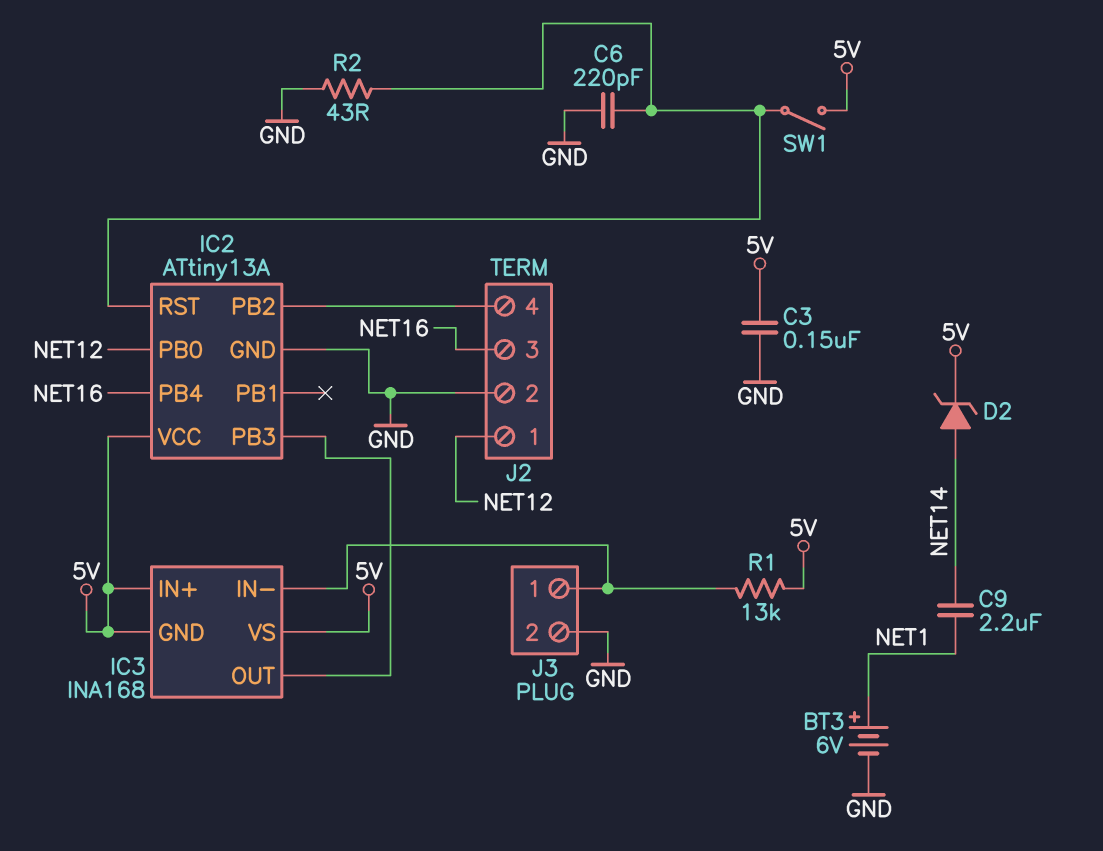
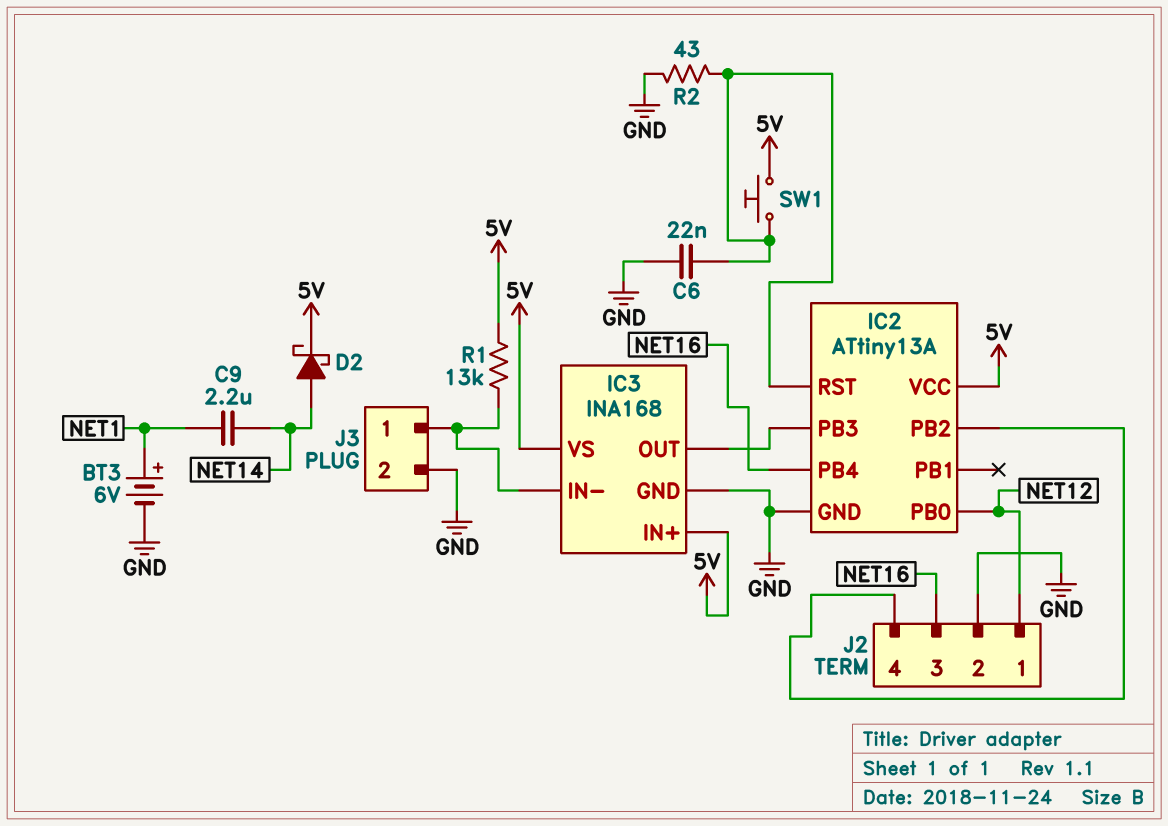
C3: 150nF (5V, GND) -> none
C6: 220pF (GND, IC2/RST) -> 22nF (GND, IC2/RST)
D2: zener (A NET14, K 5V) -> schottky (A NET14, K 5V)
IC3 pin GND: 5V -> GND
SW1: switch (5V, IC2/RST) -> button (5V, IC2/RST)

